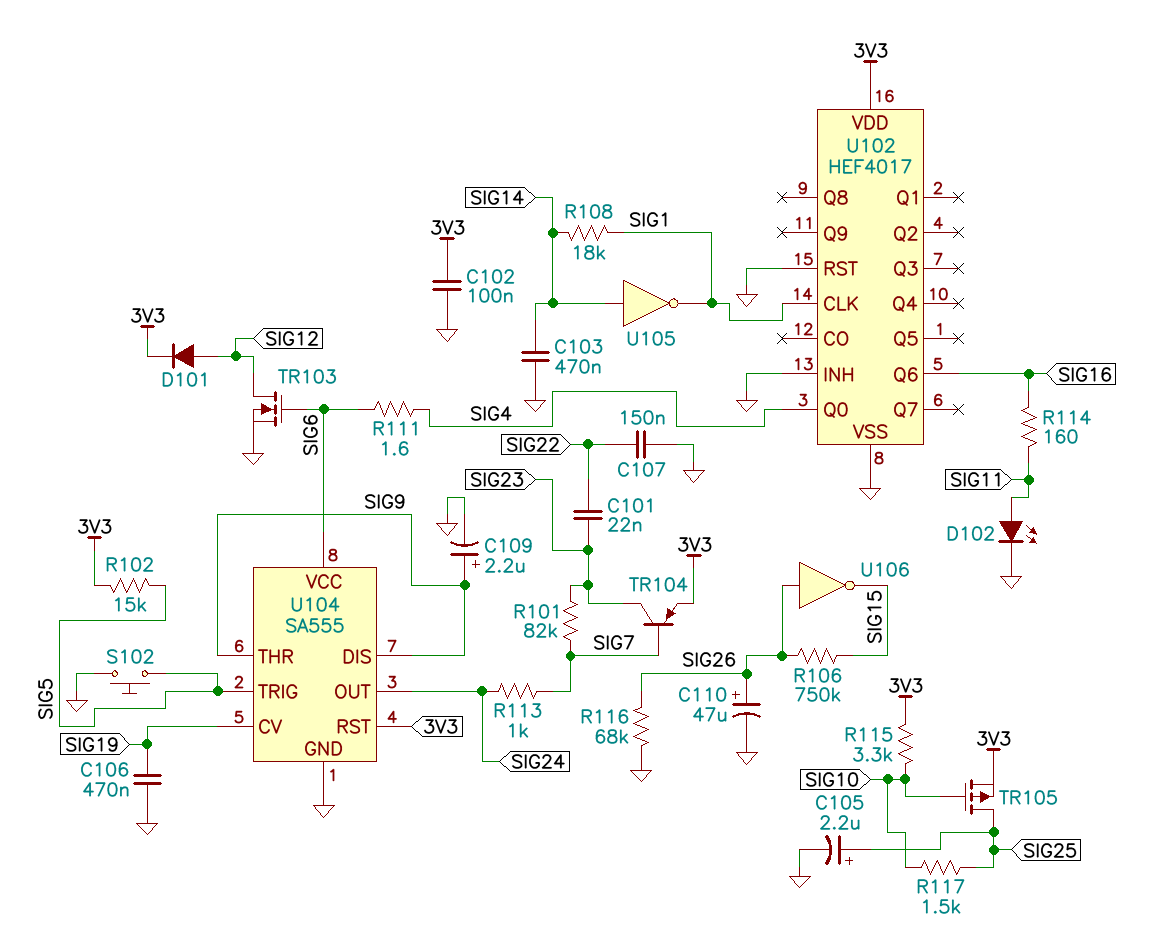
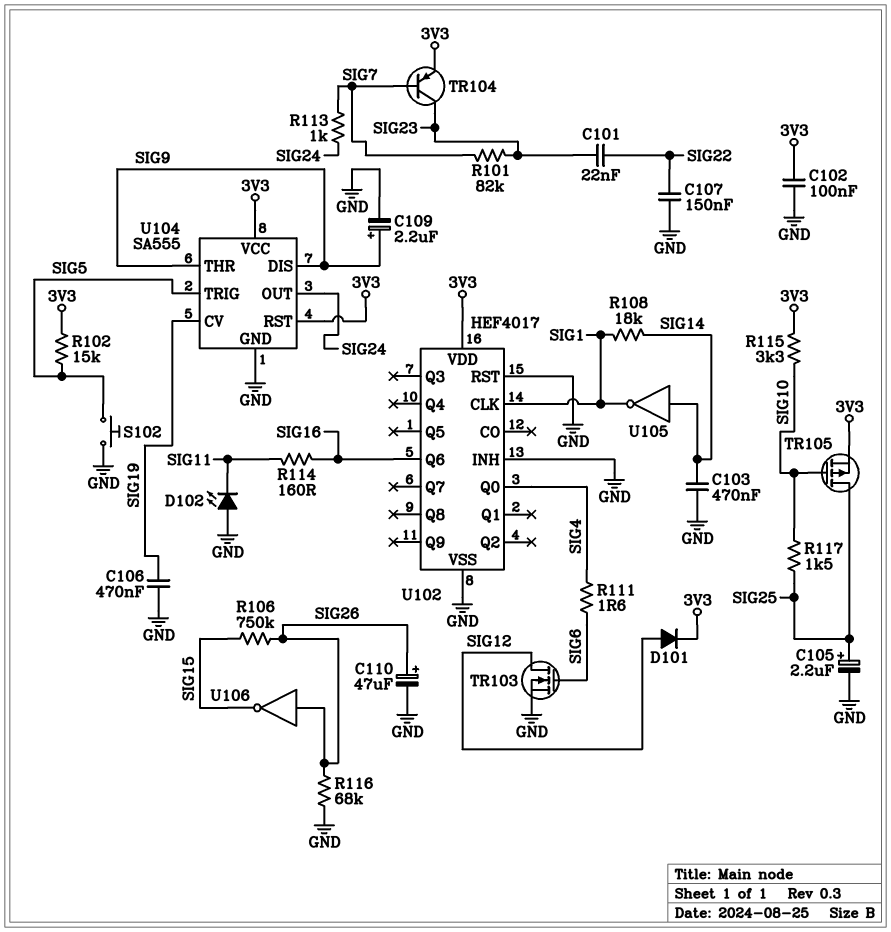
D102: LED (A SIG11, K GND) -> LED (A GND, K SIG11)
U104 pin VCC: SIG6 -> 3V3

